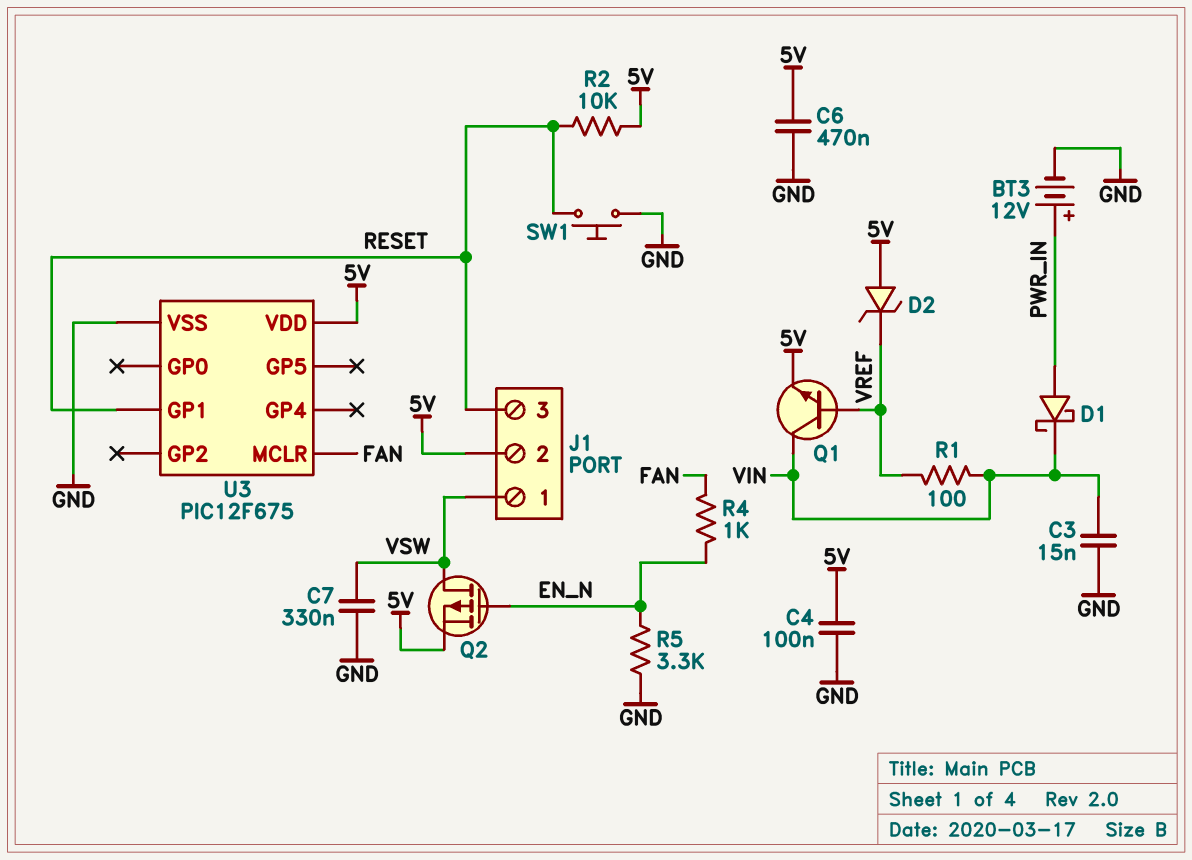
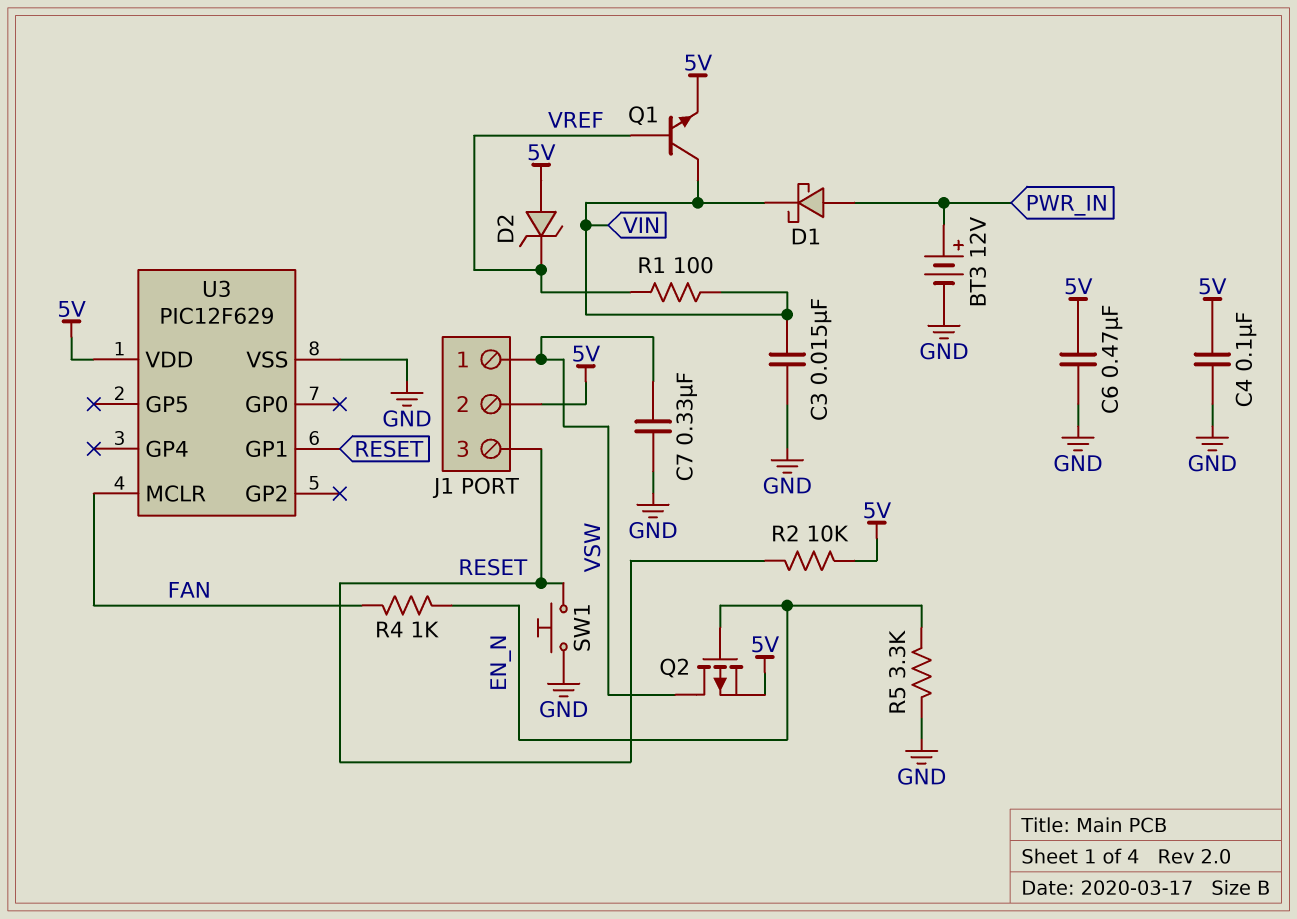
U3: PIC12F675 -> PIC12F629

